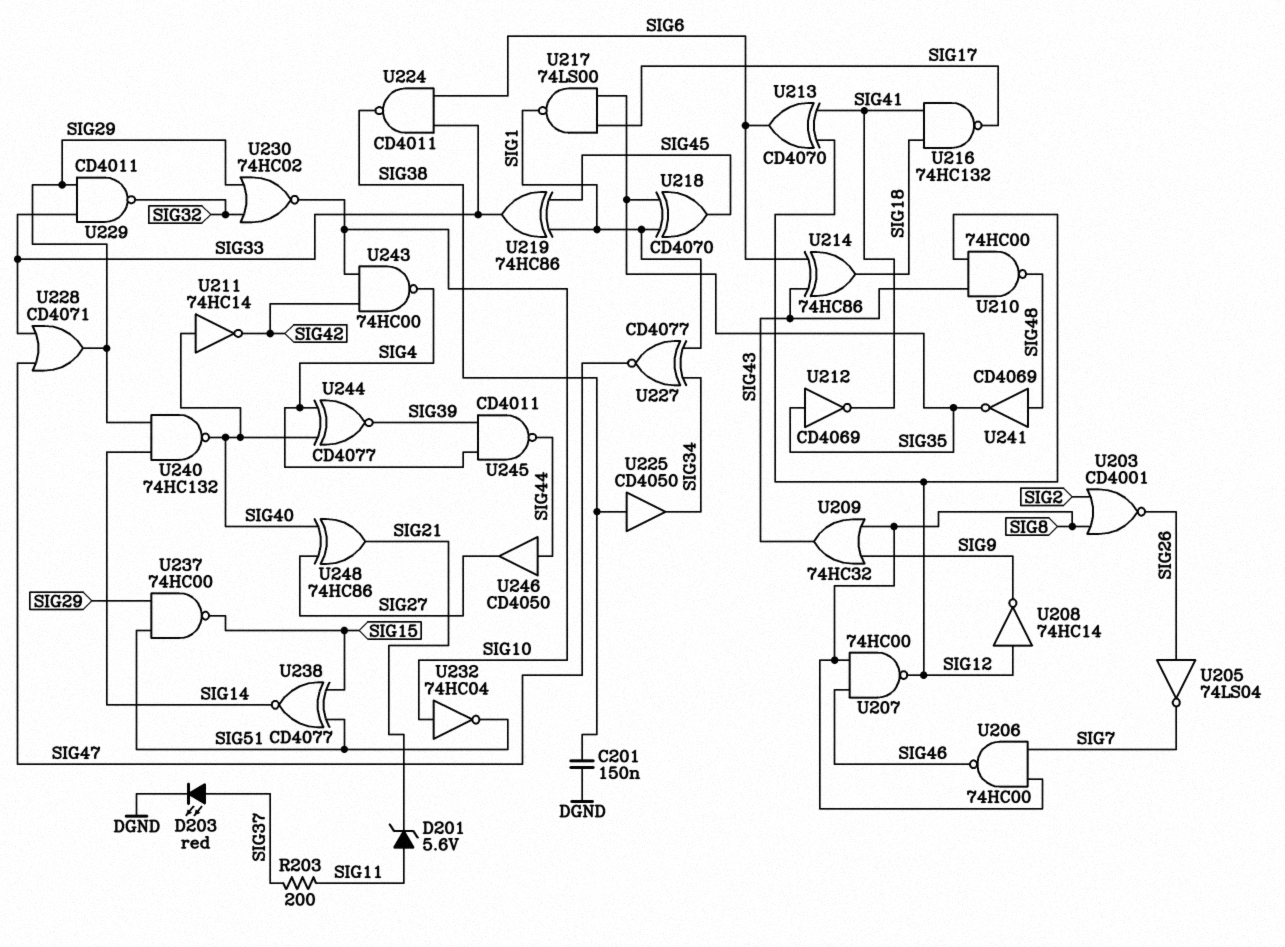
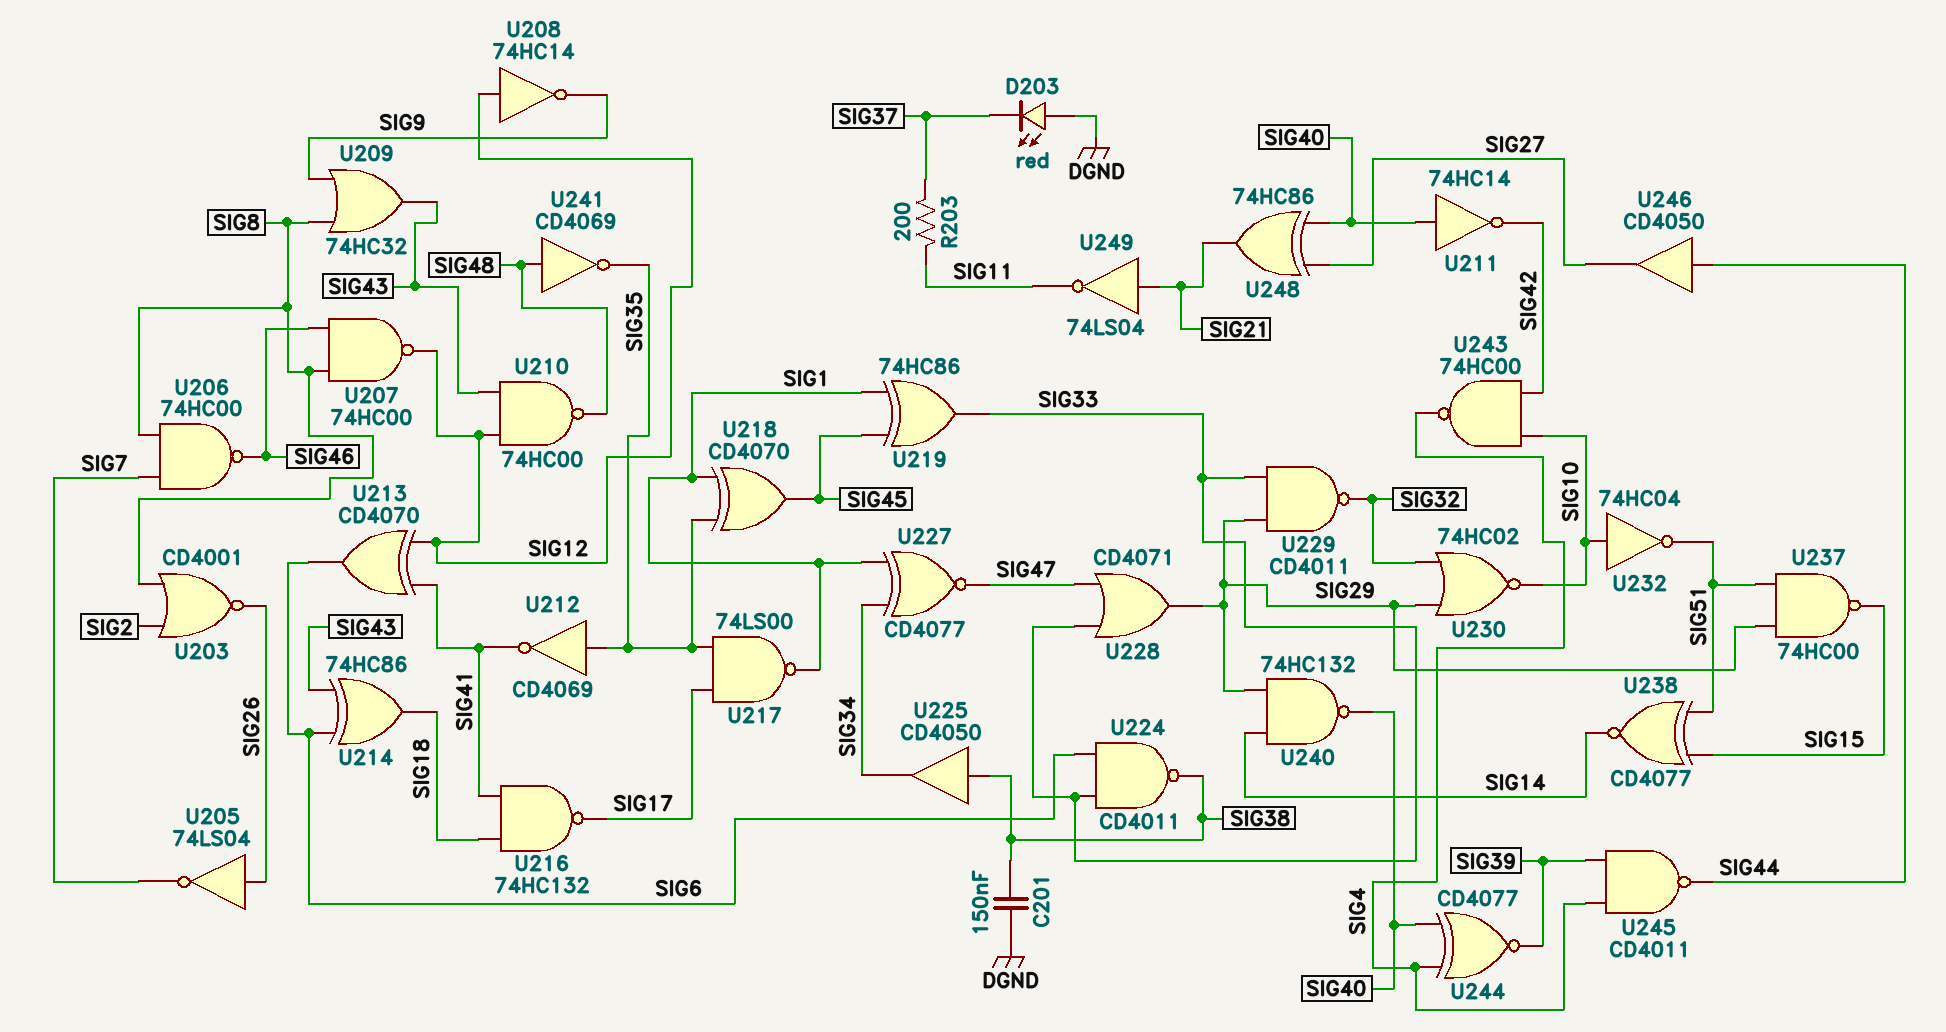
D201: zener 5.6V (A SIG11, K SIG21) -> none
D203: LED red (A SIG37, K DGND) -> LED red (A DGND, K SIG37)
U249: none -> NOT 74LS04 (in SIG21, out SIG11)

